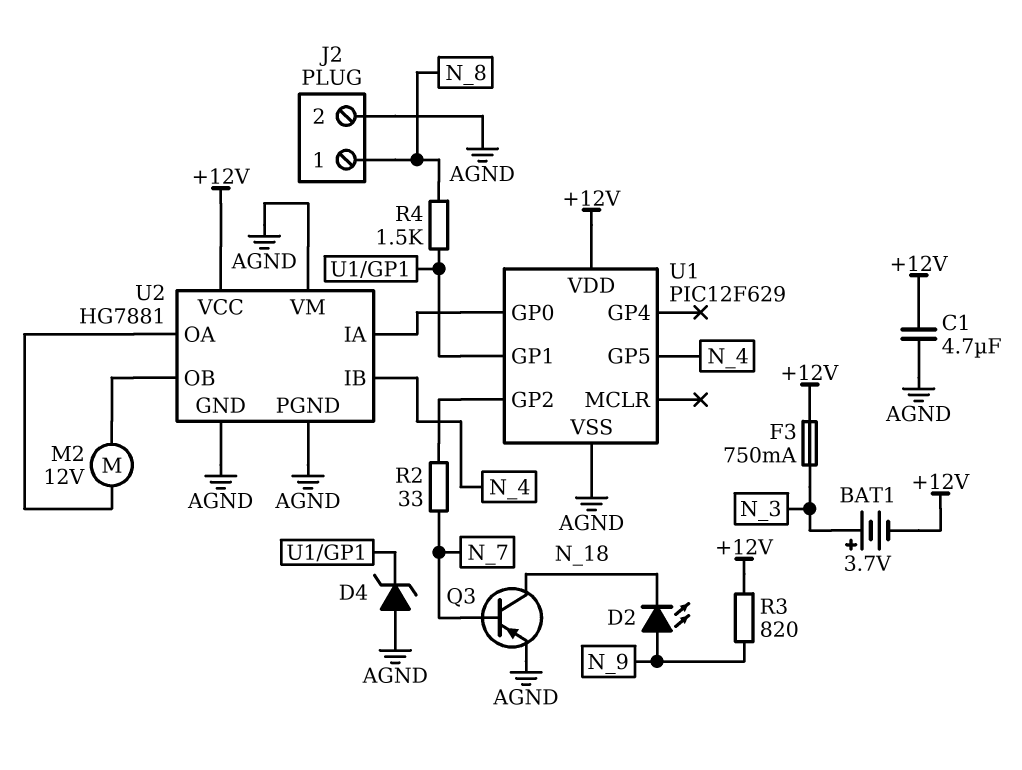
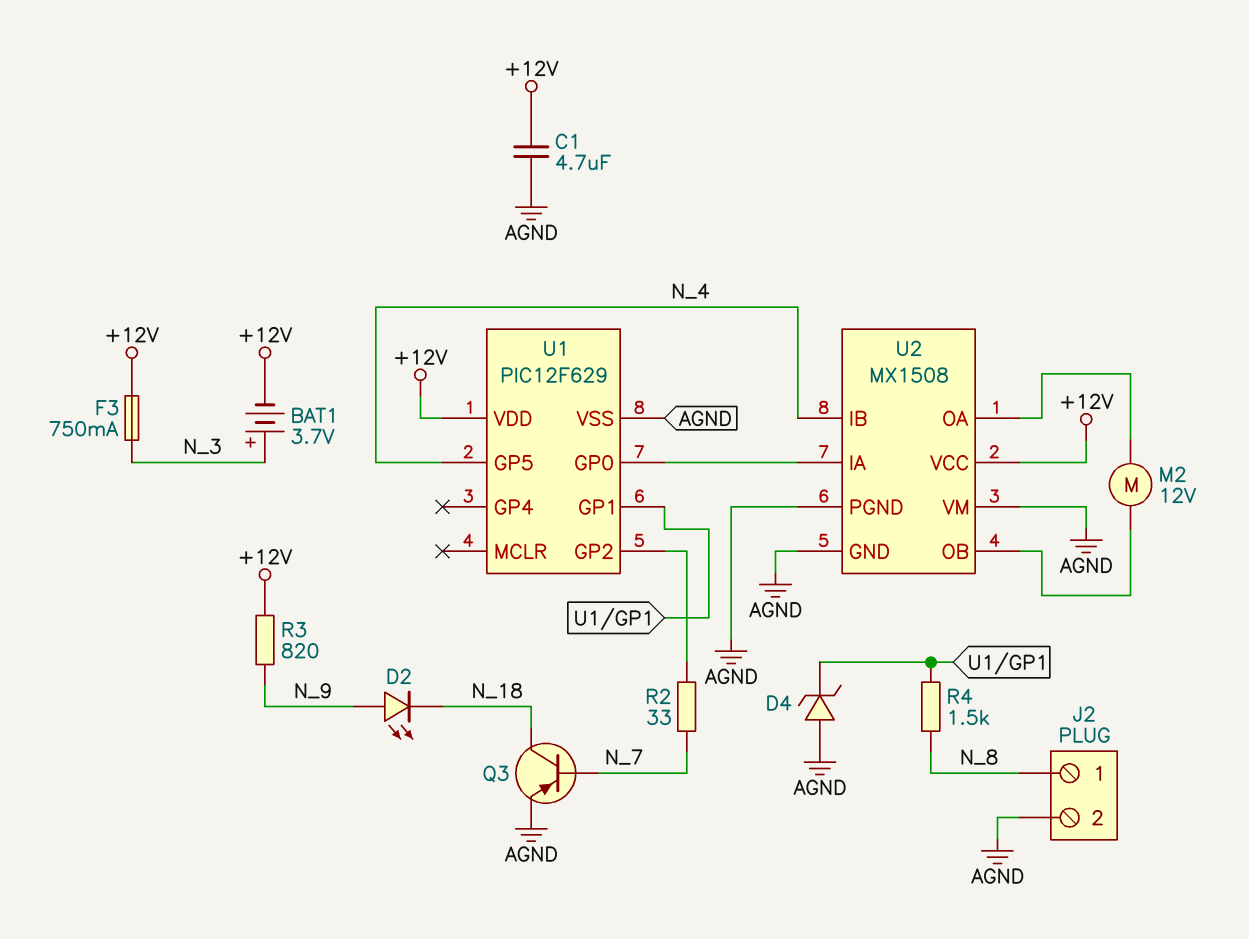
U2: HG7881 -> MX1508

